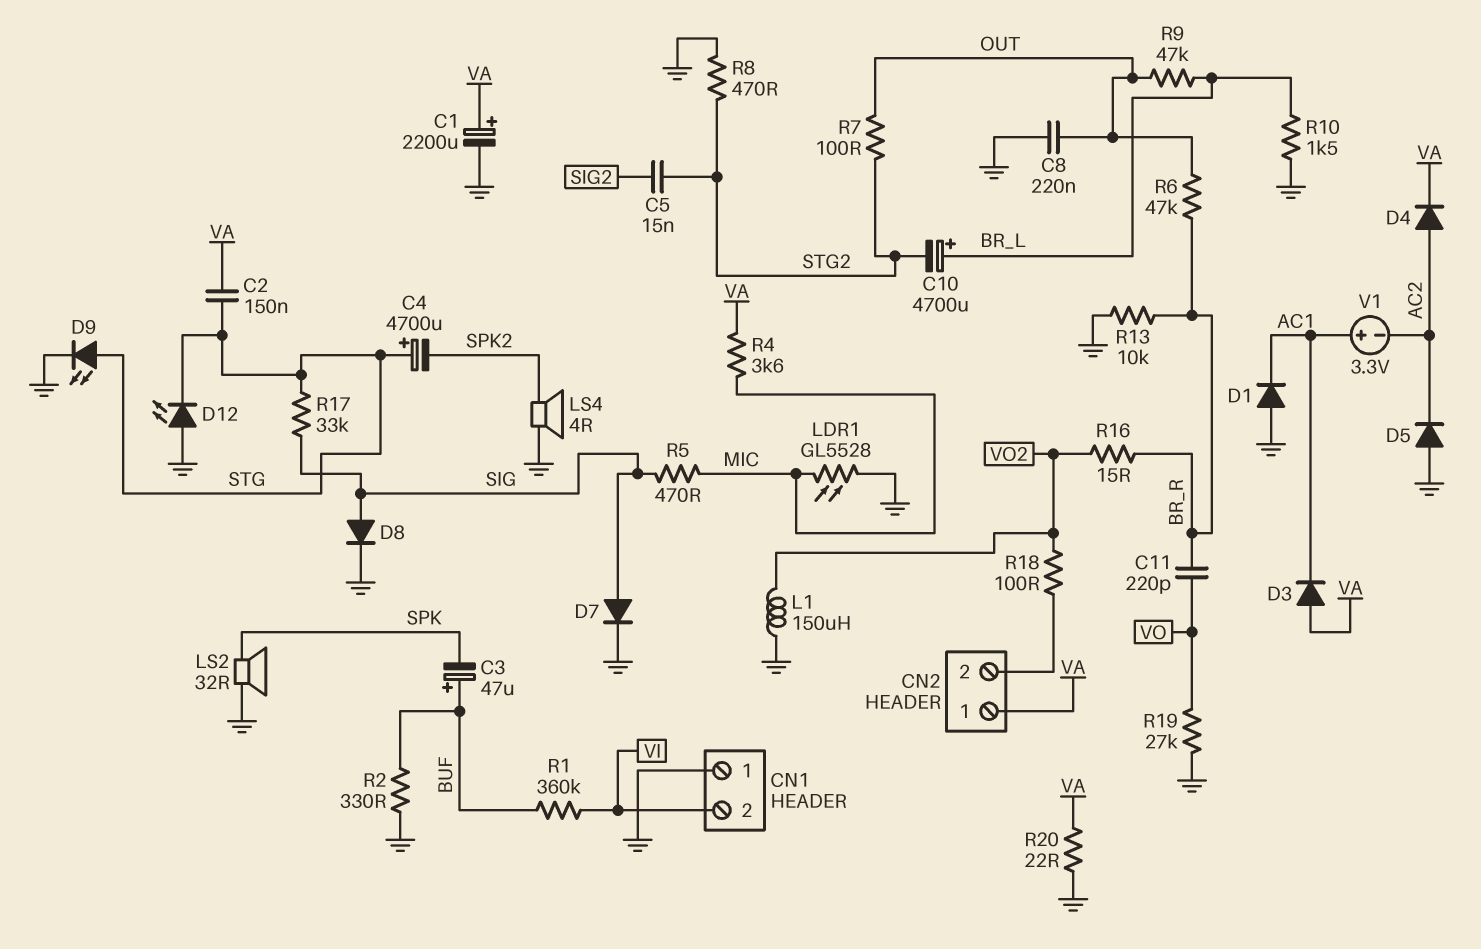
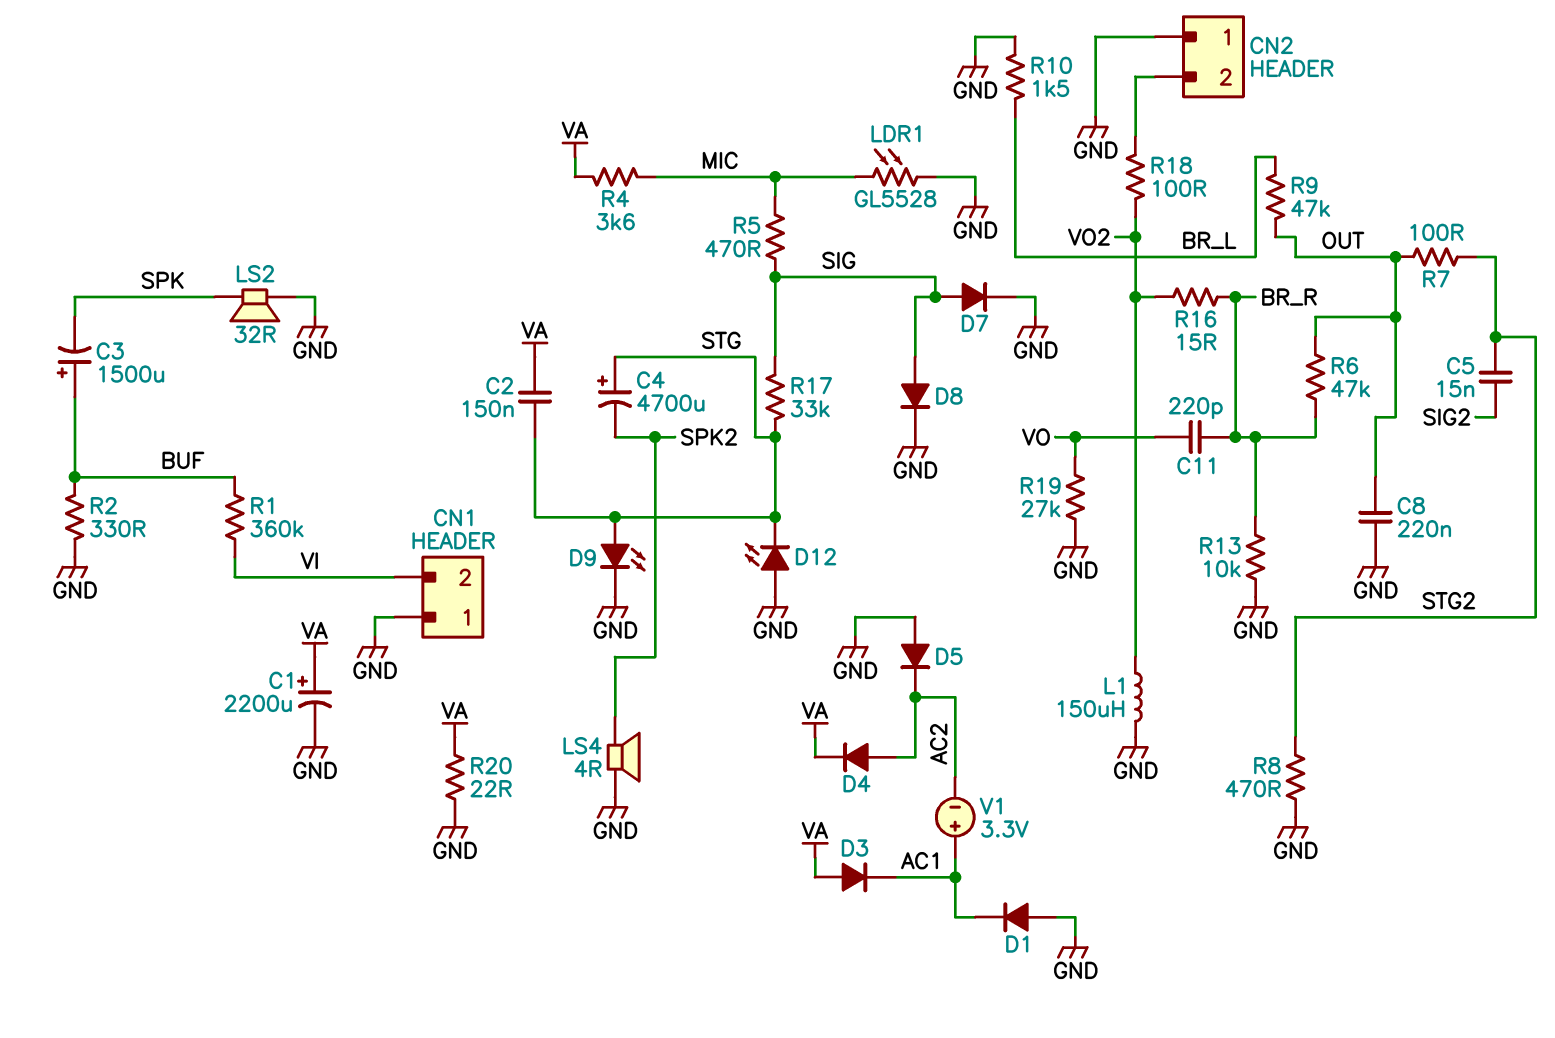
C3: 47uF (plus BUF, minus SPK) -> 1500uF (plus BUF, minus SPK)
C10: 4700uF (plus BR_L, minus STG2) -> none
CN2 pin 1: VA -> GND

